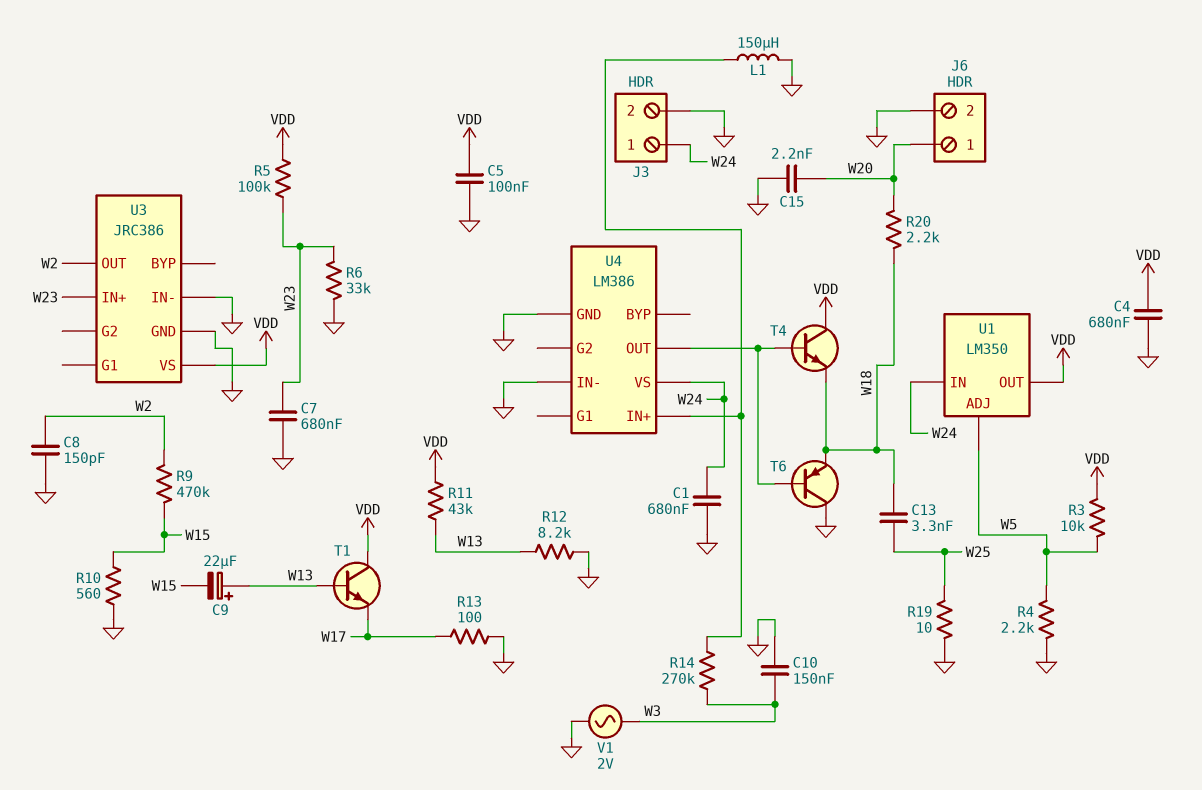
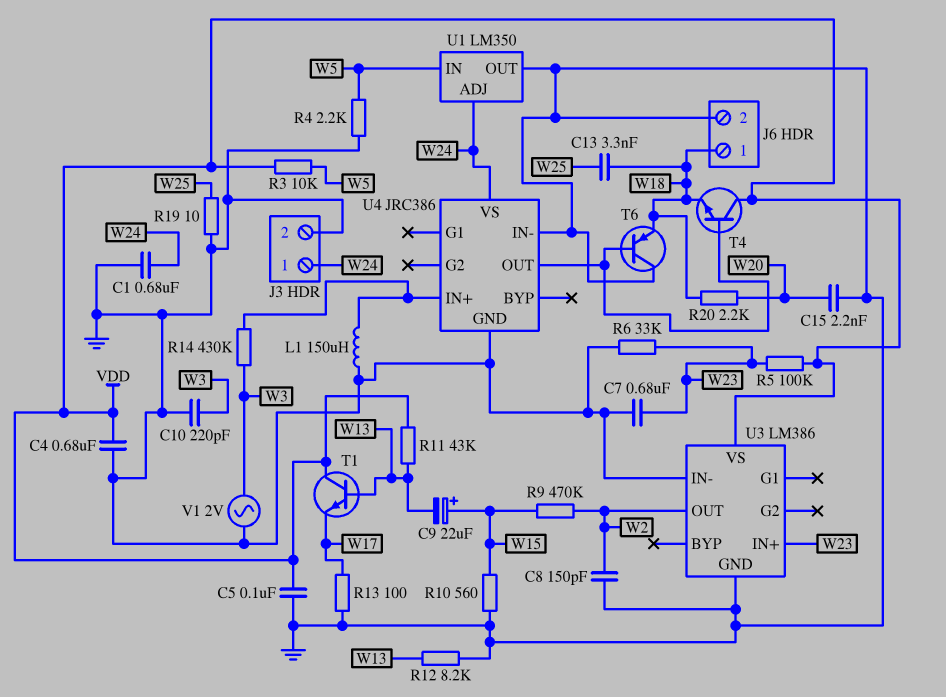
C9: 22uF (plus W13, minus W15) -> 22uF (plus W15, minus W13)
C10: 150nF (GND, W3) -> 220pF (GND, W3)
J6 pin 1: W20 -> W18
R14: 270k (U4/IN+, W3) -> 430k (U4/IN+, W3)
U1 pin ADJ: W5 -> W24
U1 pin IN: W24 -> W5
U1 pin OUT: VDD -> GND
U3: JRC386 -> LM386
U4: LM386 -> JRC386

